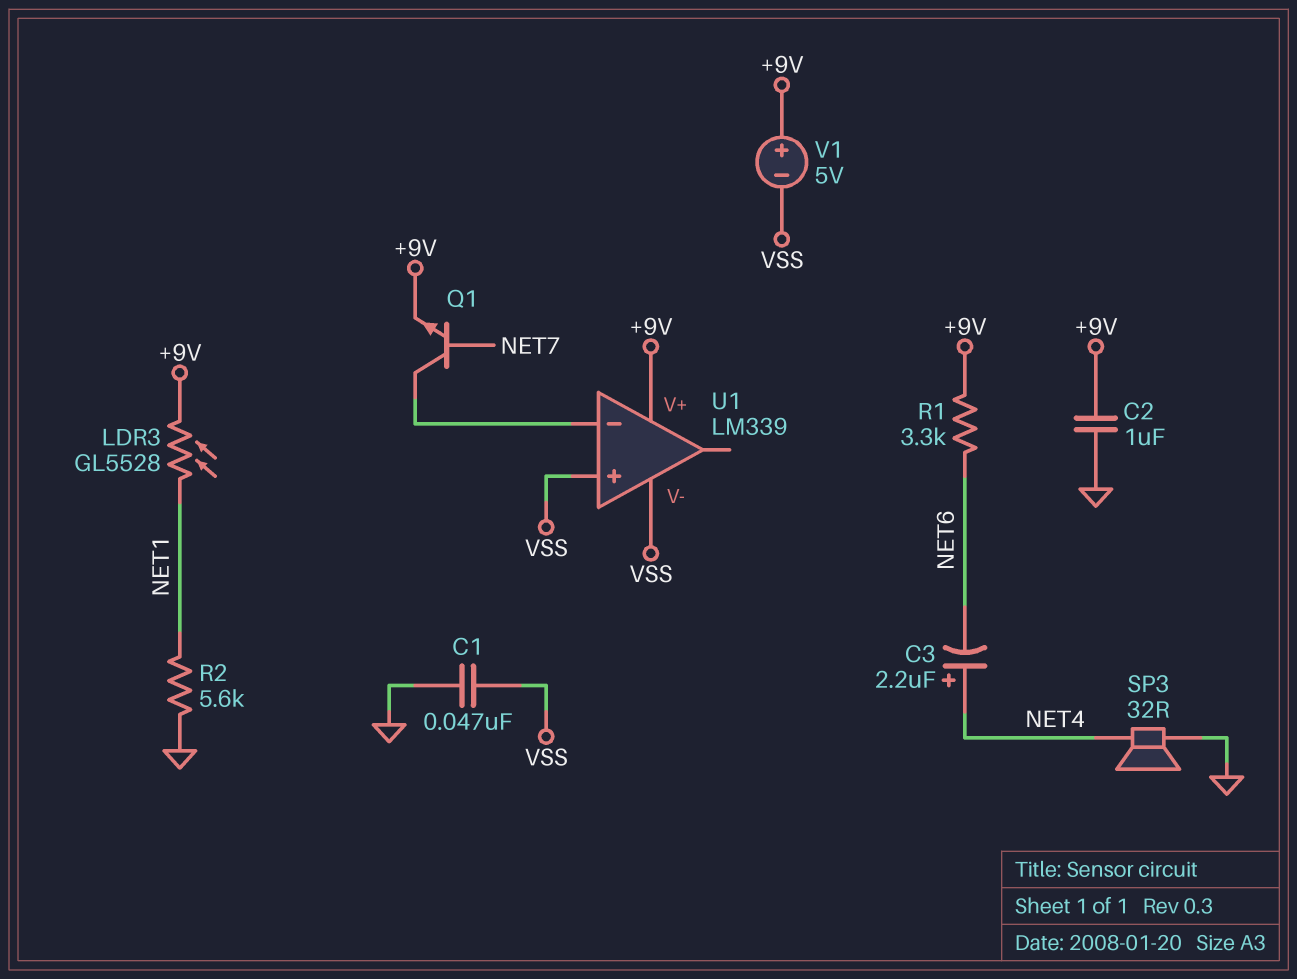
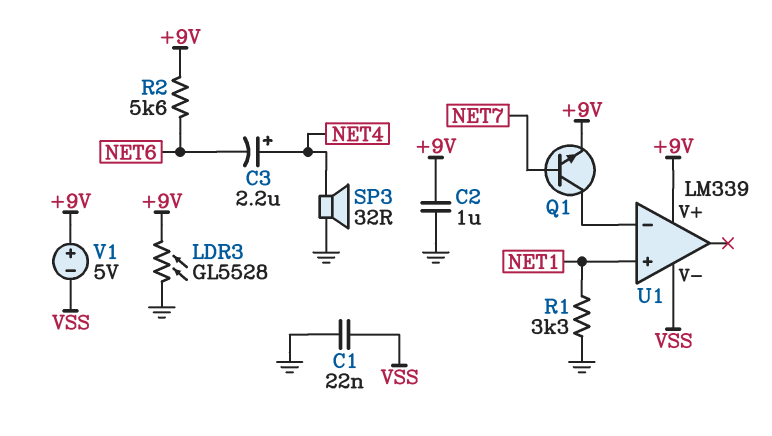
C1: 47nF (GND, VSS) -> 22nF (GND, VSS)
LDR3: GL5528 (+9V, NET1) -> GL5528 (+9V, GND)
R1: 3.3k (+9V, NET6) -> 3.3k (GND, NET1)
R2: 5.6k (GND, NET1) -> 5.6k (+9V, NET6)
U1 pin in+: VSS -> NET1

